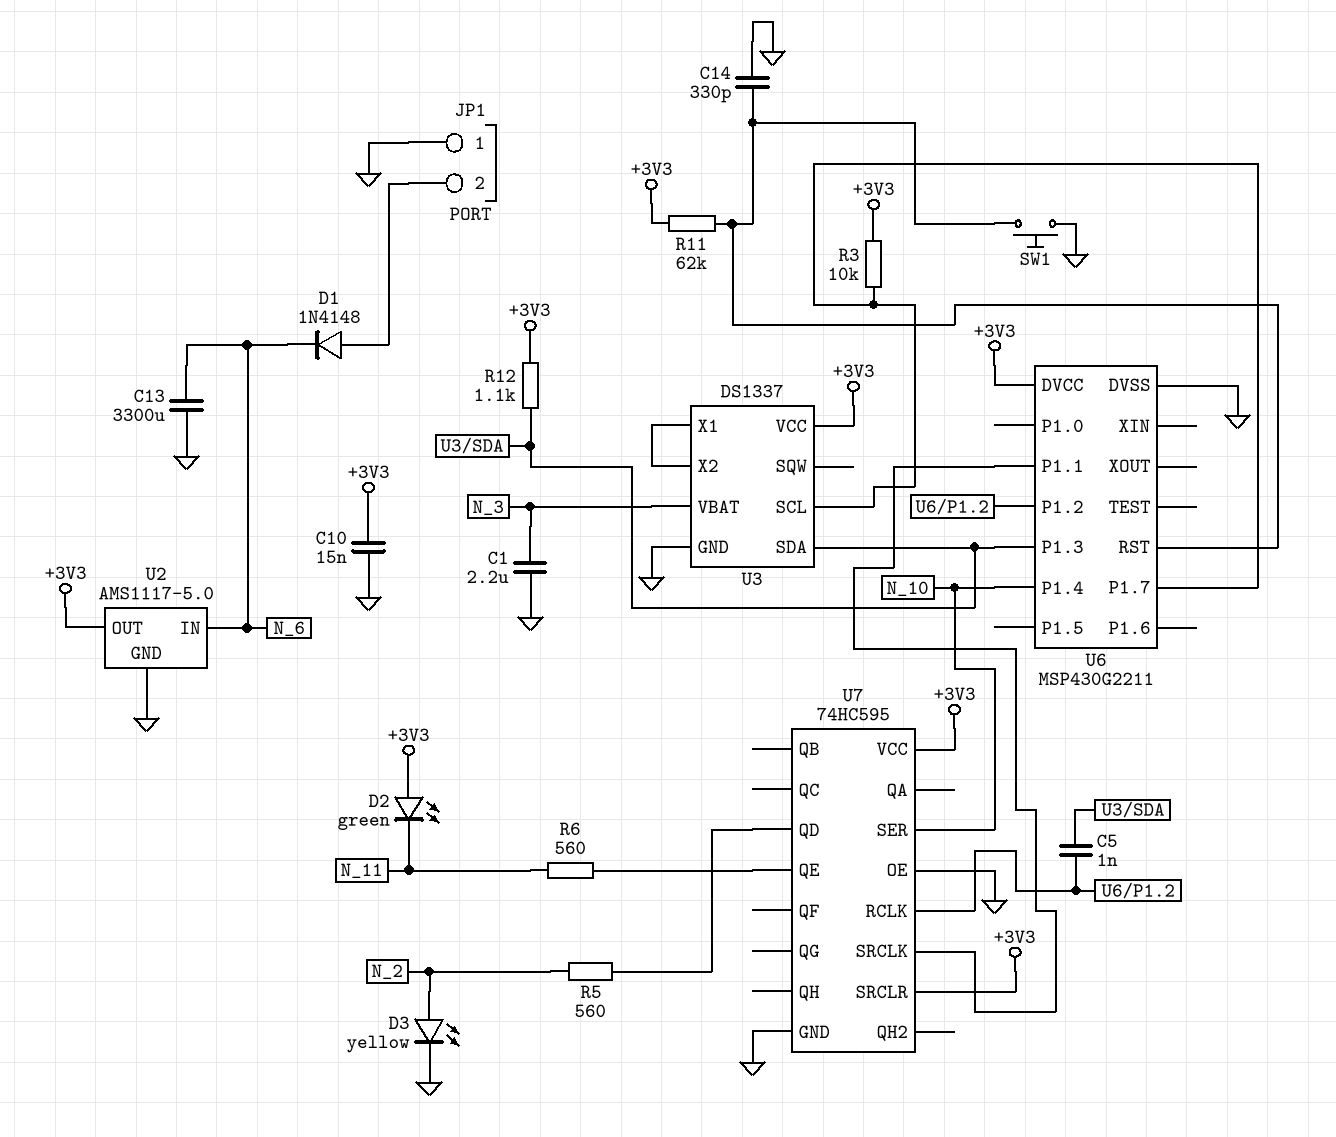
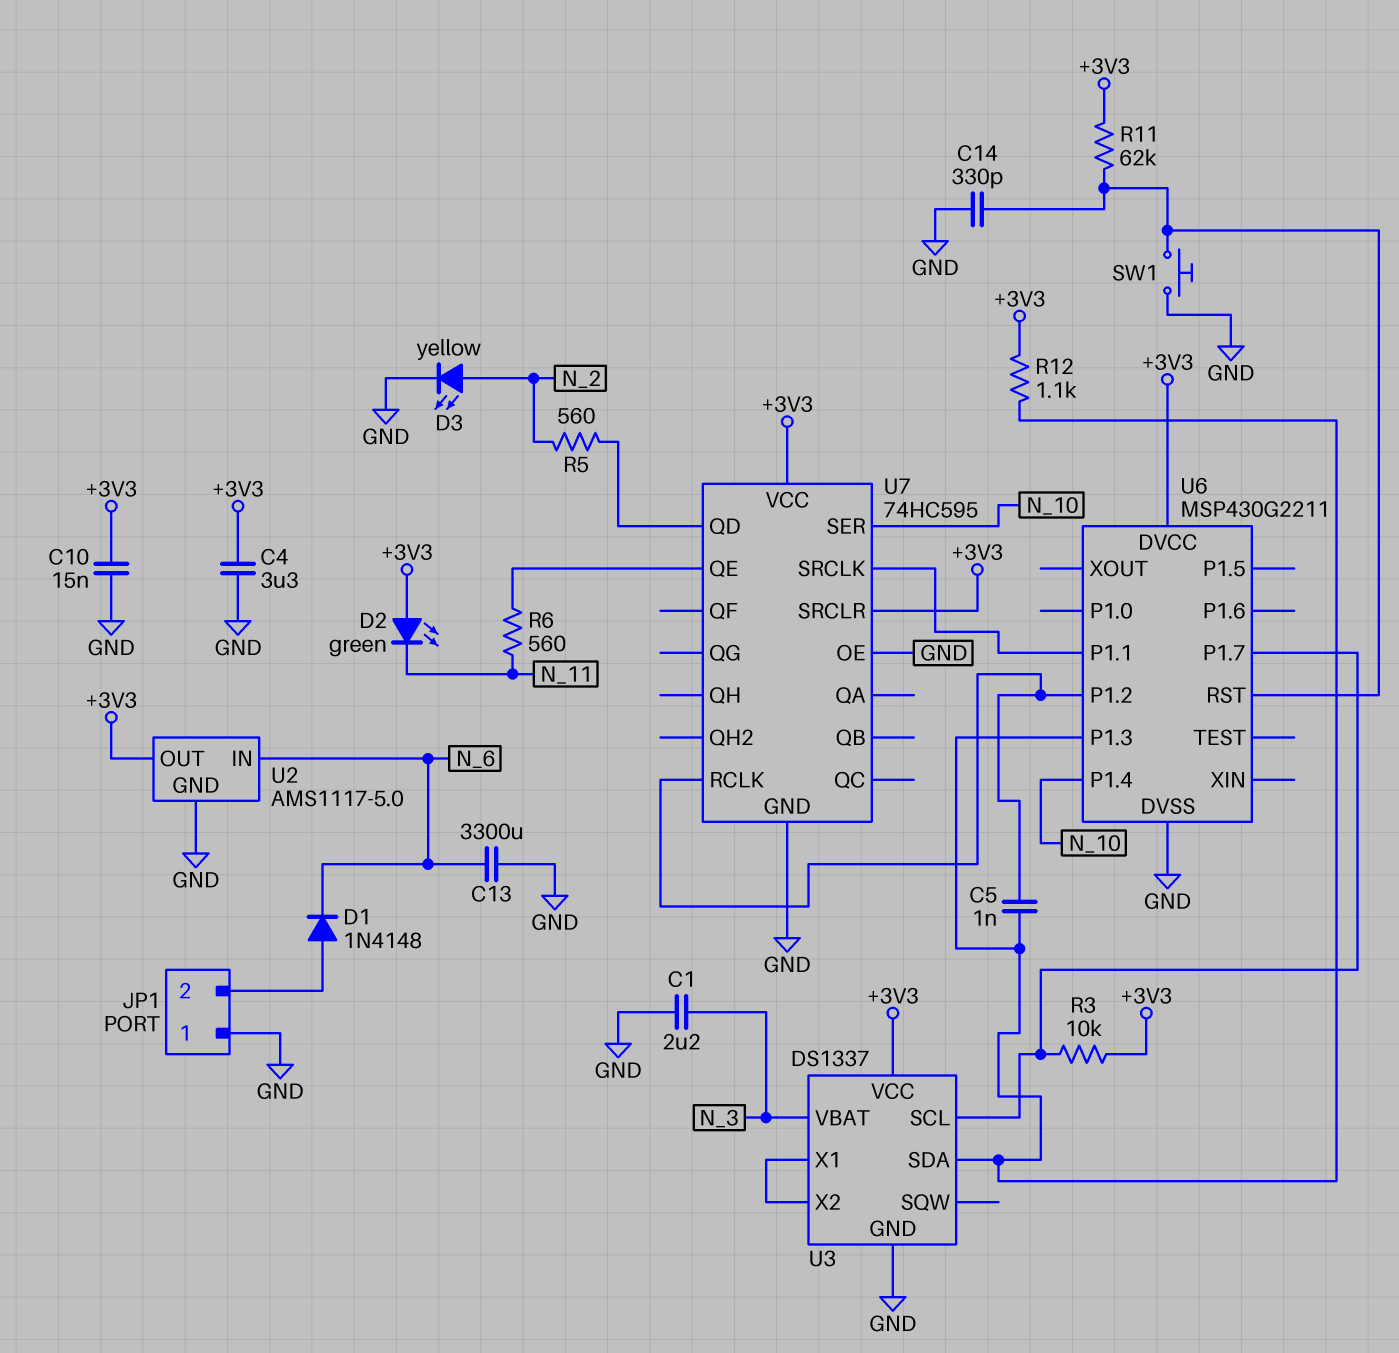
C4: none -> 3.3uF (+3V3, GND)

